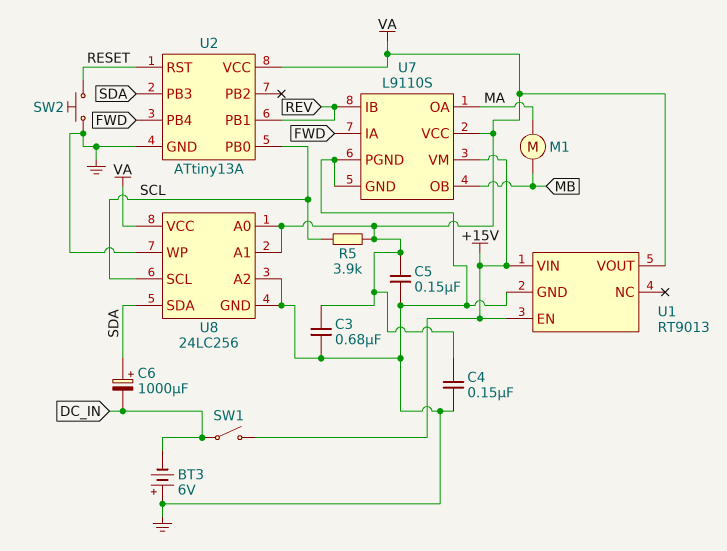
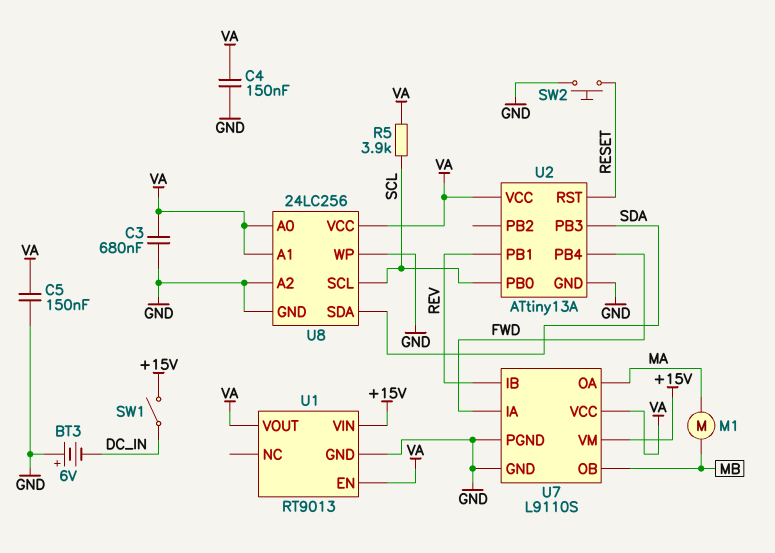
C6: 1000uF (plus SDA, minus DC_IN) -> none
U1 pin EN: +15V -> VA

